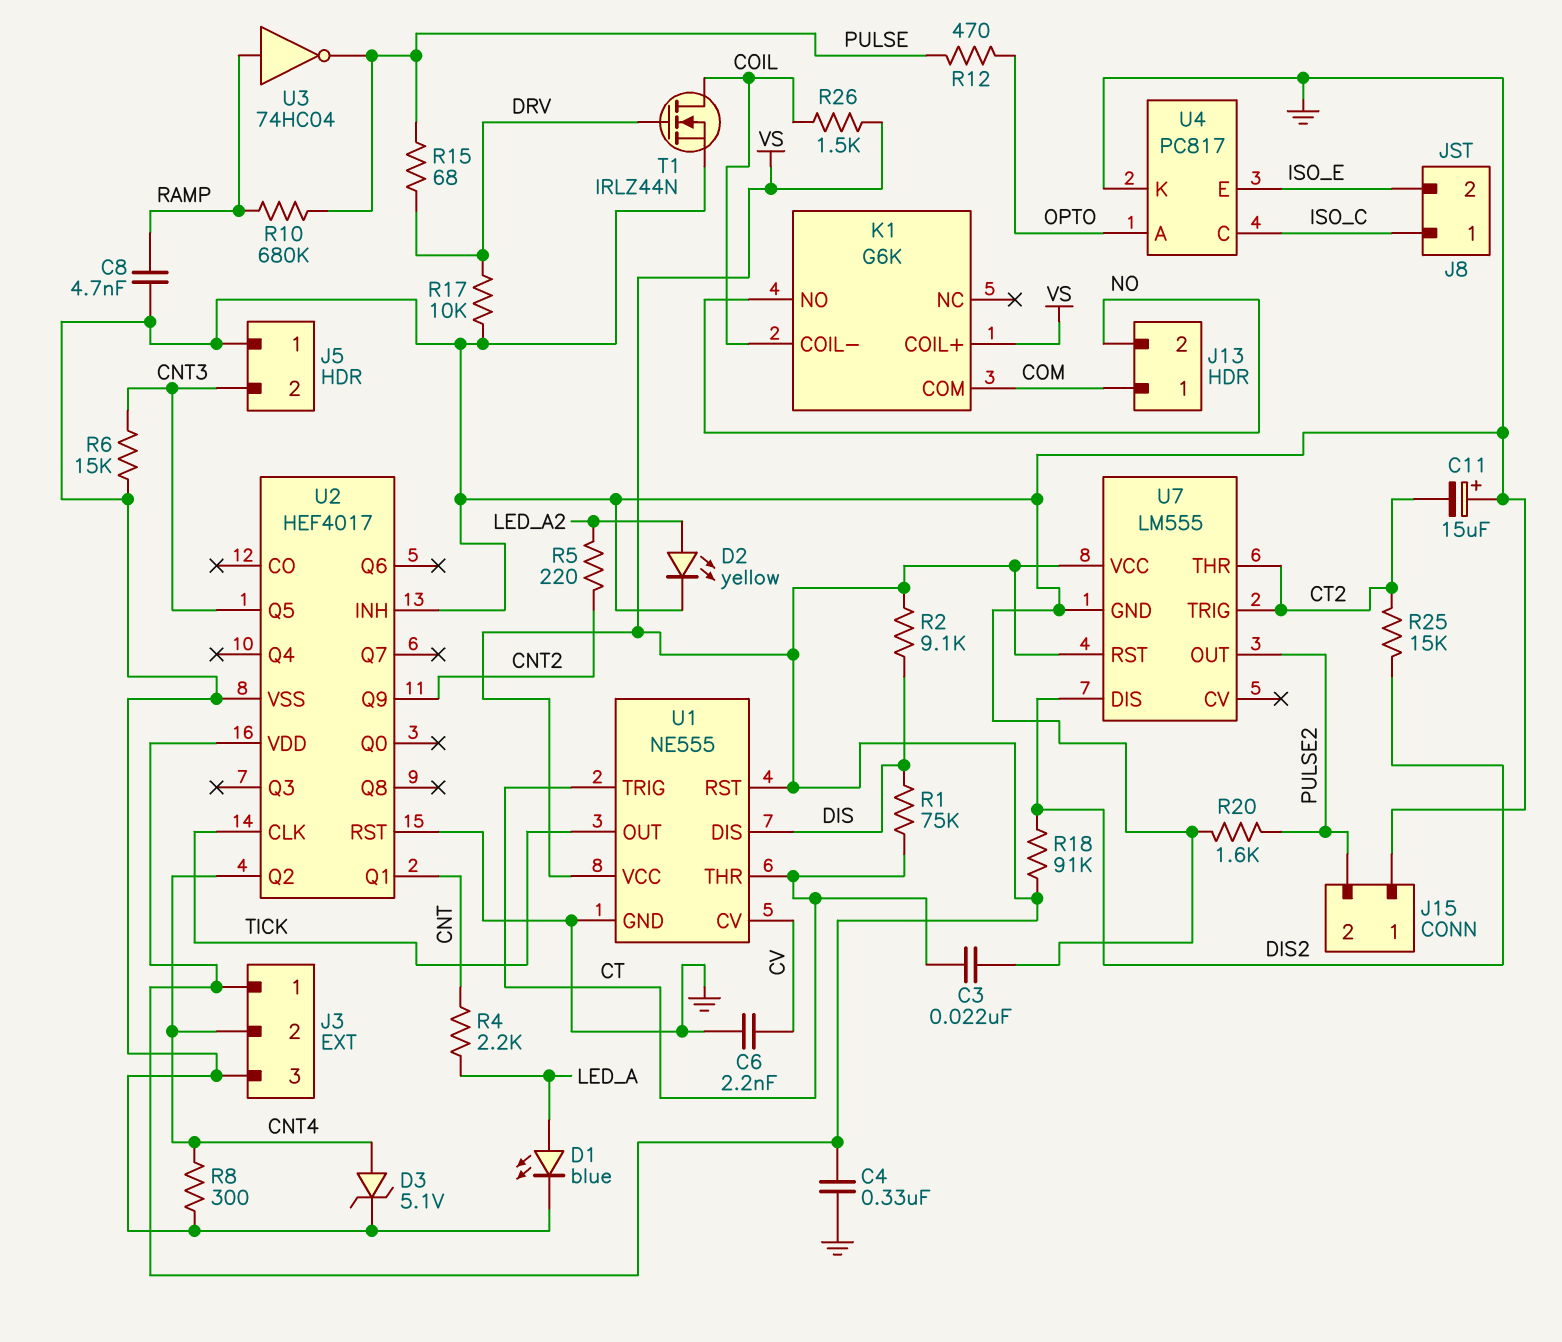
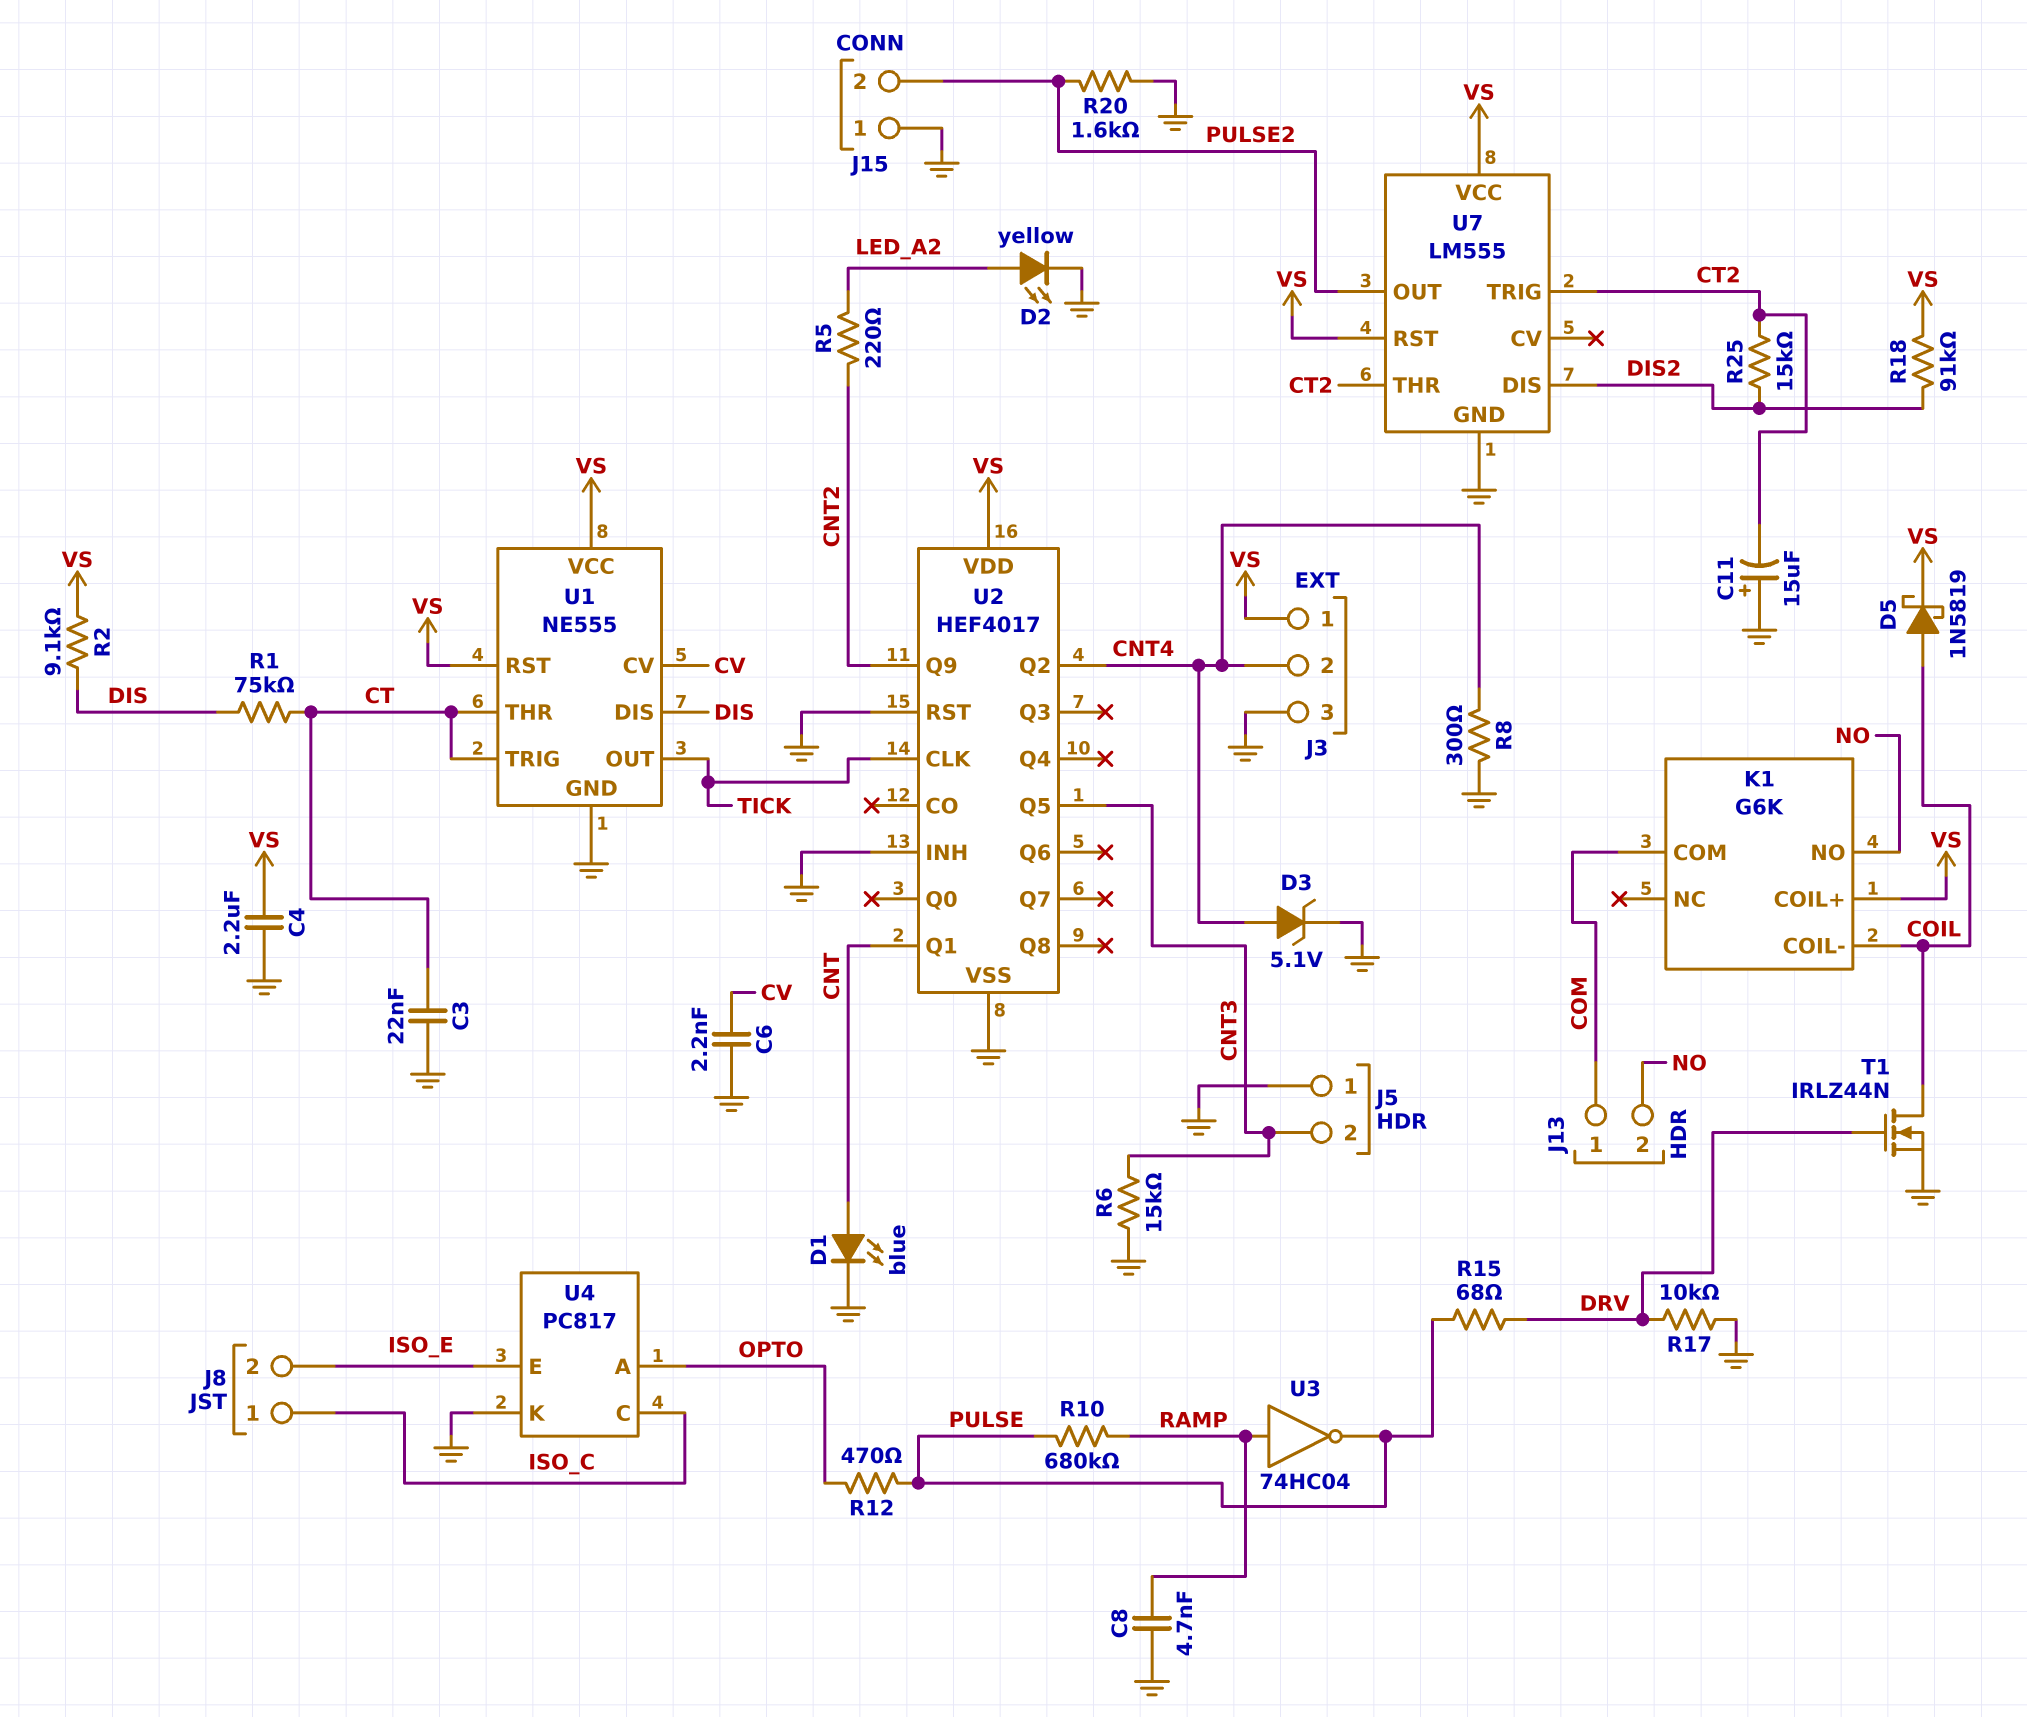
C4: 330nF (GND, VS) -> 2.2uF (GND, VS)
D1: LED blue (A LED_A, K GND) -> LED blue (A CNT, K GND)
D5: none -> schottky 1N5819 (A COIL, K VS)
R4: 2.2k (CNT, LED_A) -> none
R26: 1.5k (COIL, VS) -> none

